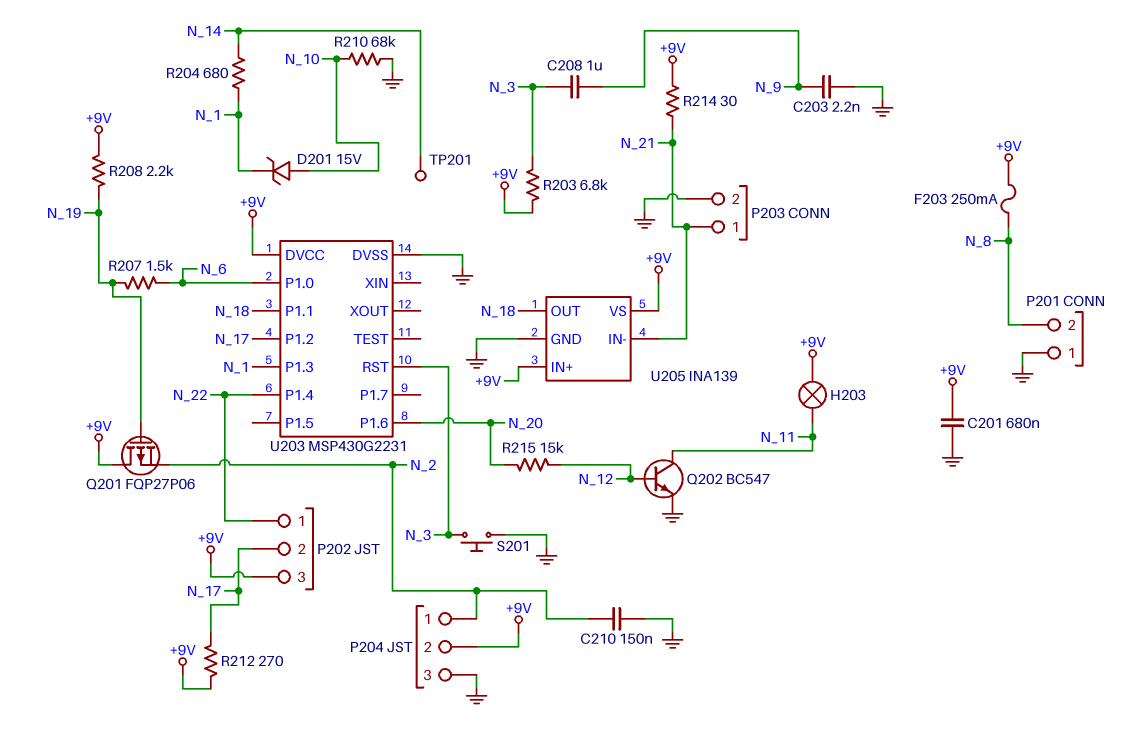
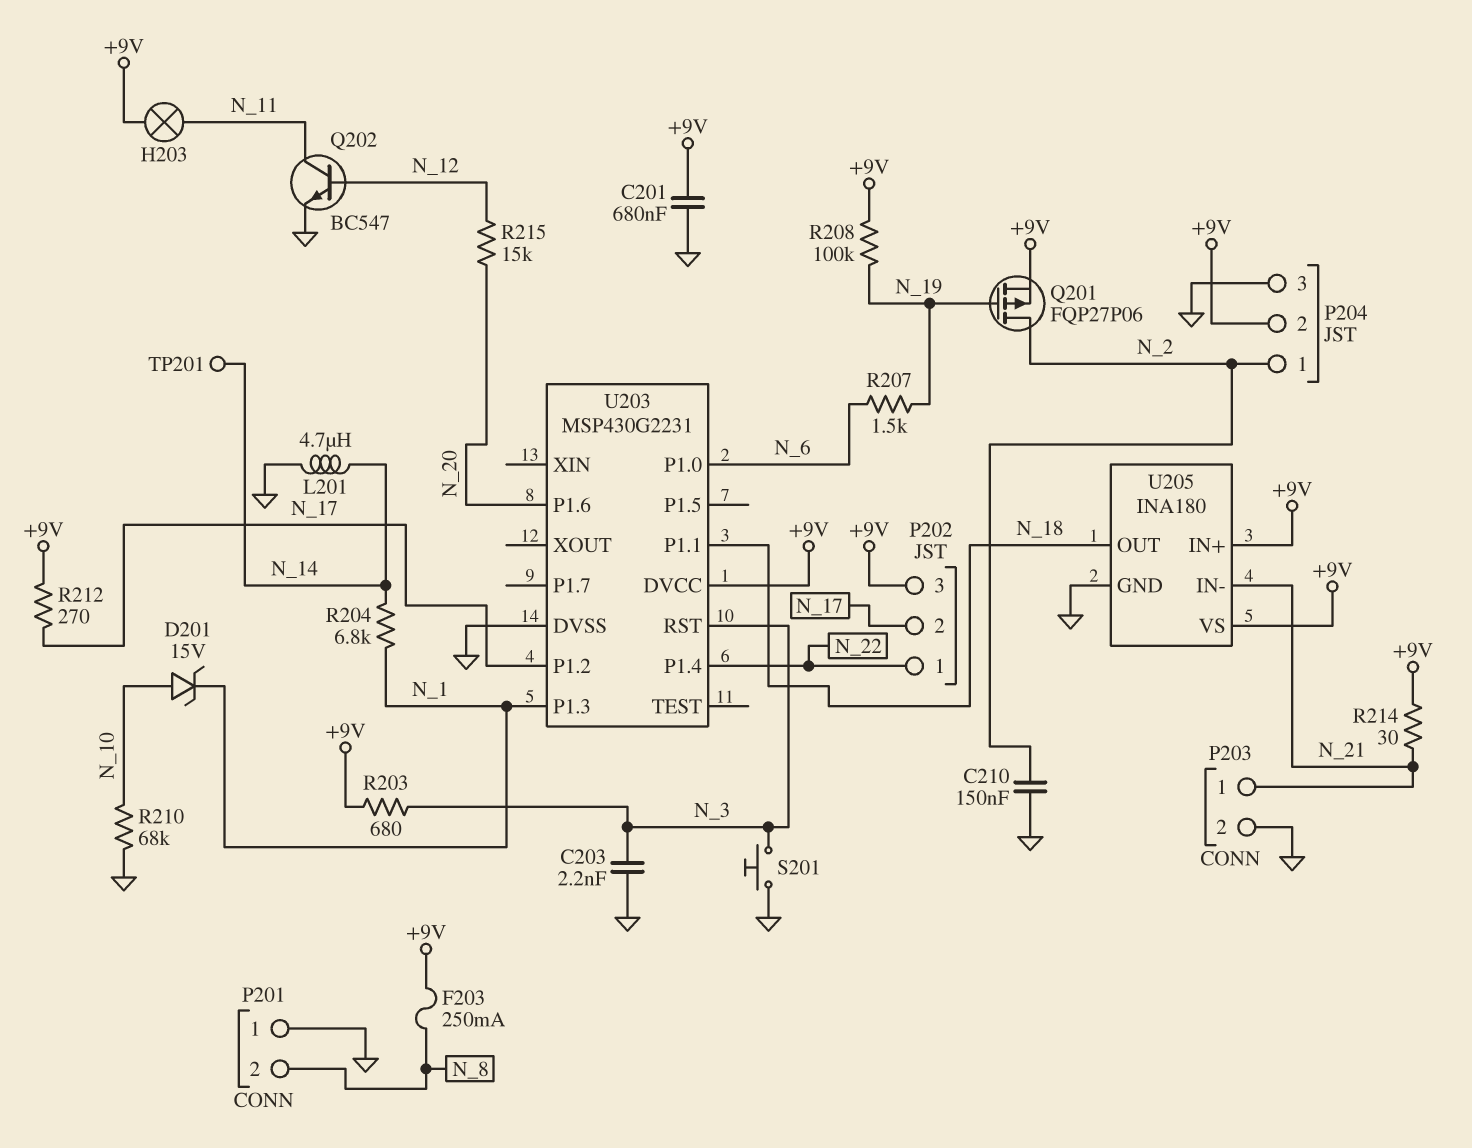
C203: 2.2nF (GND, N_9) -> 2.2nF (GND, N_3)
C208: 1uF (N_3, N_9) -> none
L201: none -> 4.7uH (GND, N_14)
Q201: PMOS FQP27P06 (G N_19, D +9V, S N_2) -> PMOS FQP27P06 (G N_19, D N_2, S +9V)
R203: 6.8k (+9V, N_3) -> 680 (+9V, N_3)
R204: 680 (N_1, N_14) -> 6.8k (N_1, N_14)
R208: 2.2k (+9V, N_19) -> 100k (+9V, N_19)
U205: INA139 -> INA180

